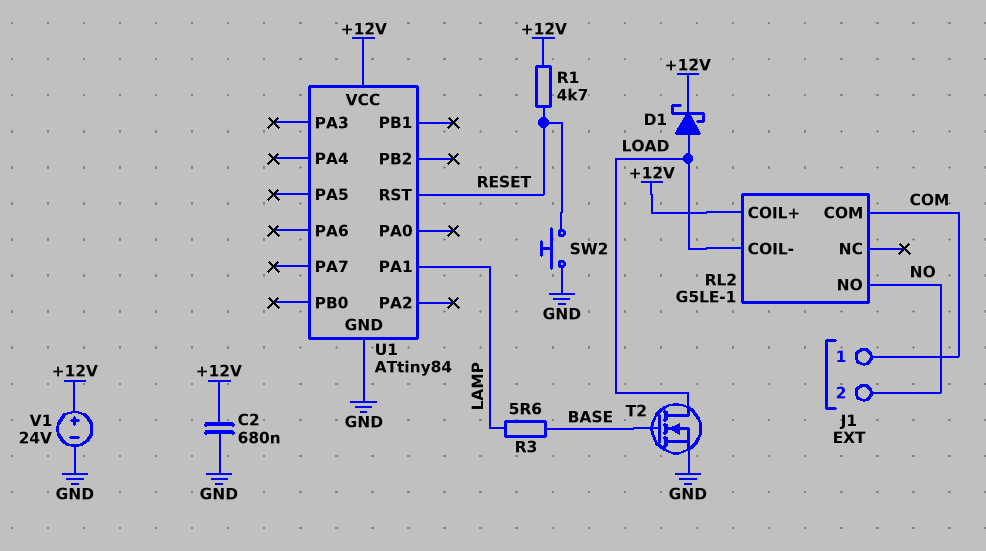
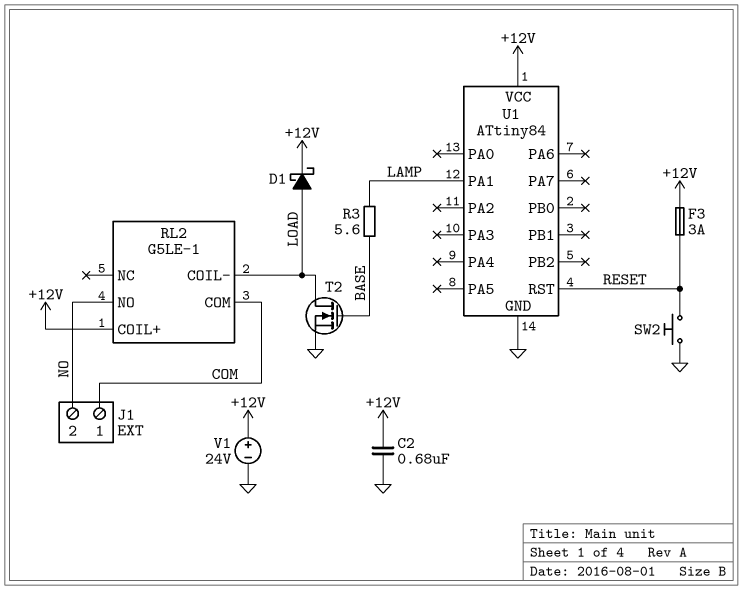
F3: none -> 3A (+12V, RESET)
R1: 4.7k (+12V, RESET) -> none

